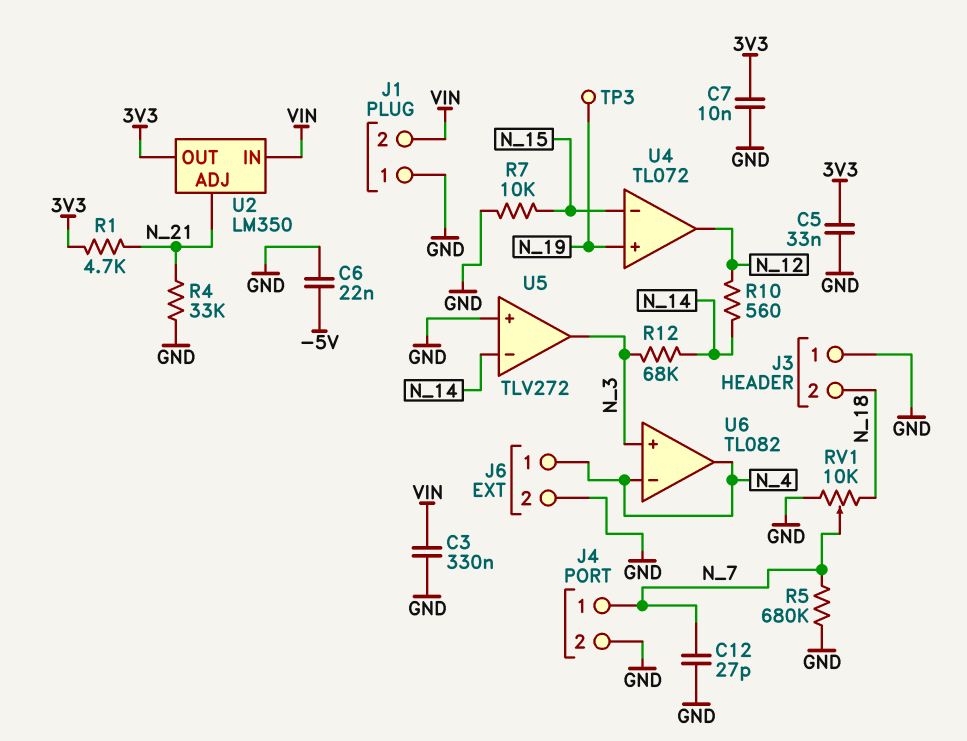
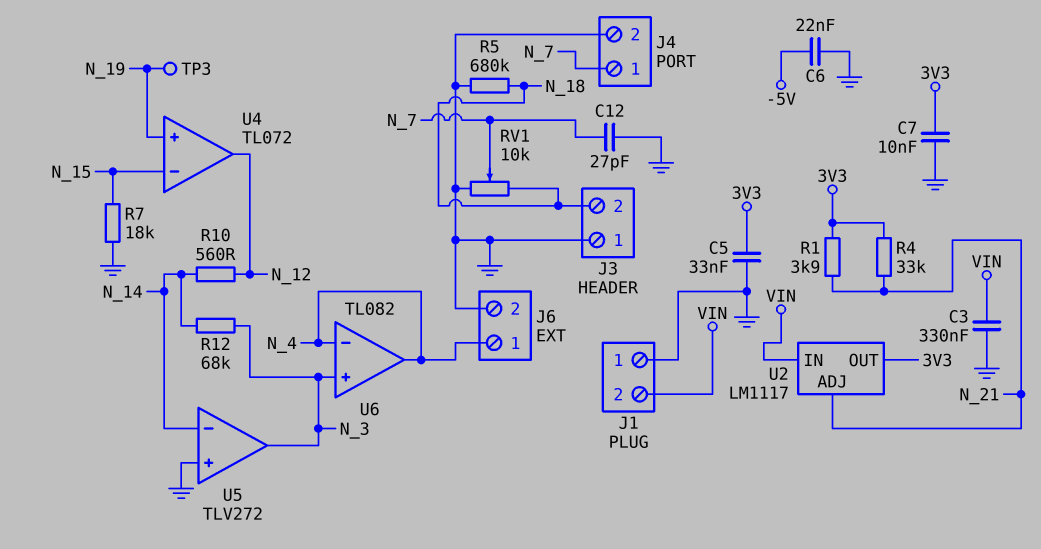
R1: 4.7k (3V3, N_21) -> 3.9k (3V3, N_21)
R4: 33k (GND, N_21) -> 33k (3V3, N_21)
R5: 680k (GND, N_7) -> 680k (GND, N_18)
R7: 10k (GND, N_15) -> 18k (GND, N_15)
U2: LM350 -> LM1117

